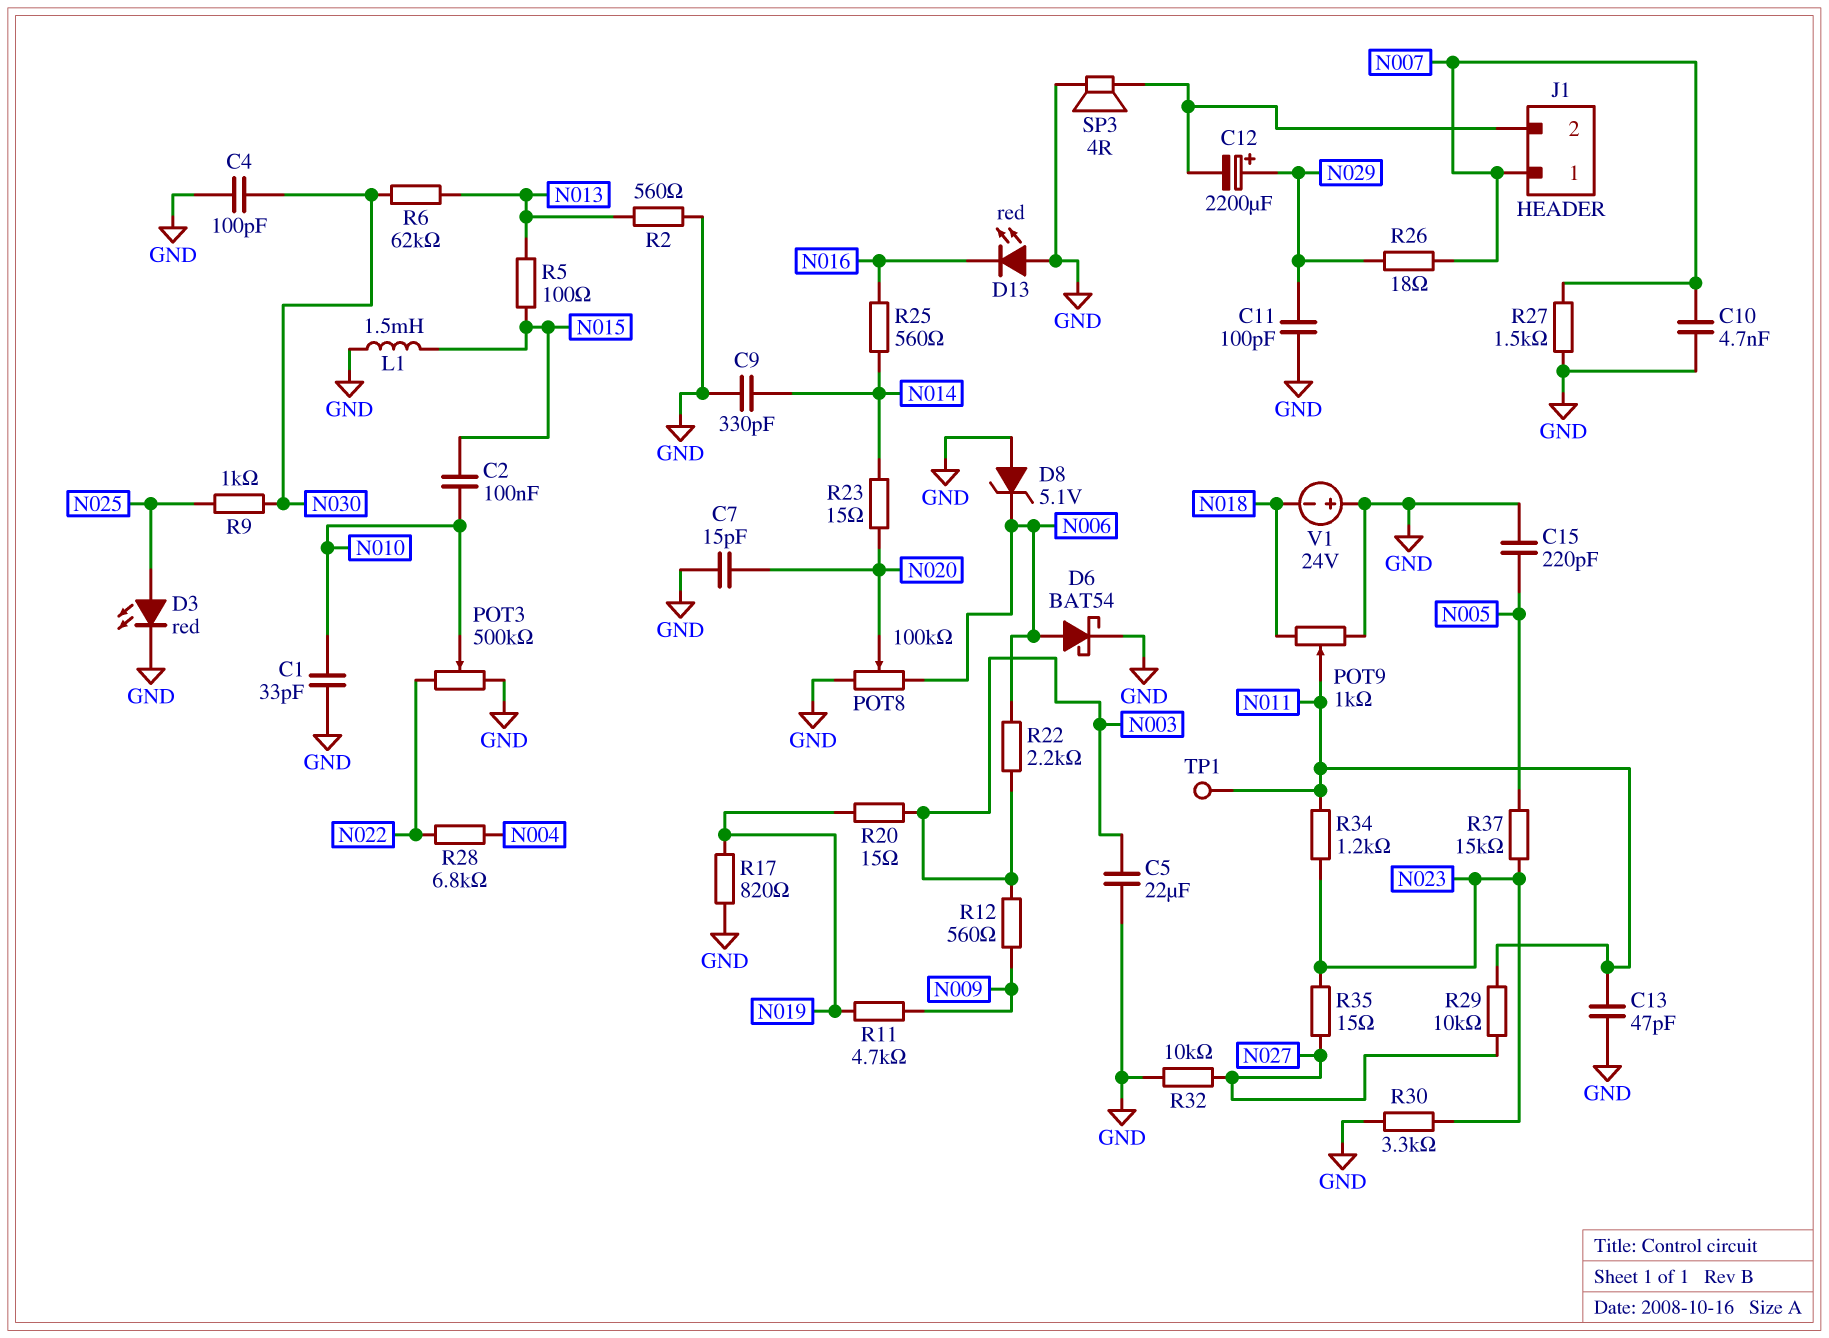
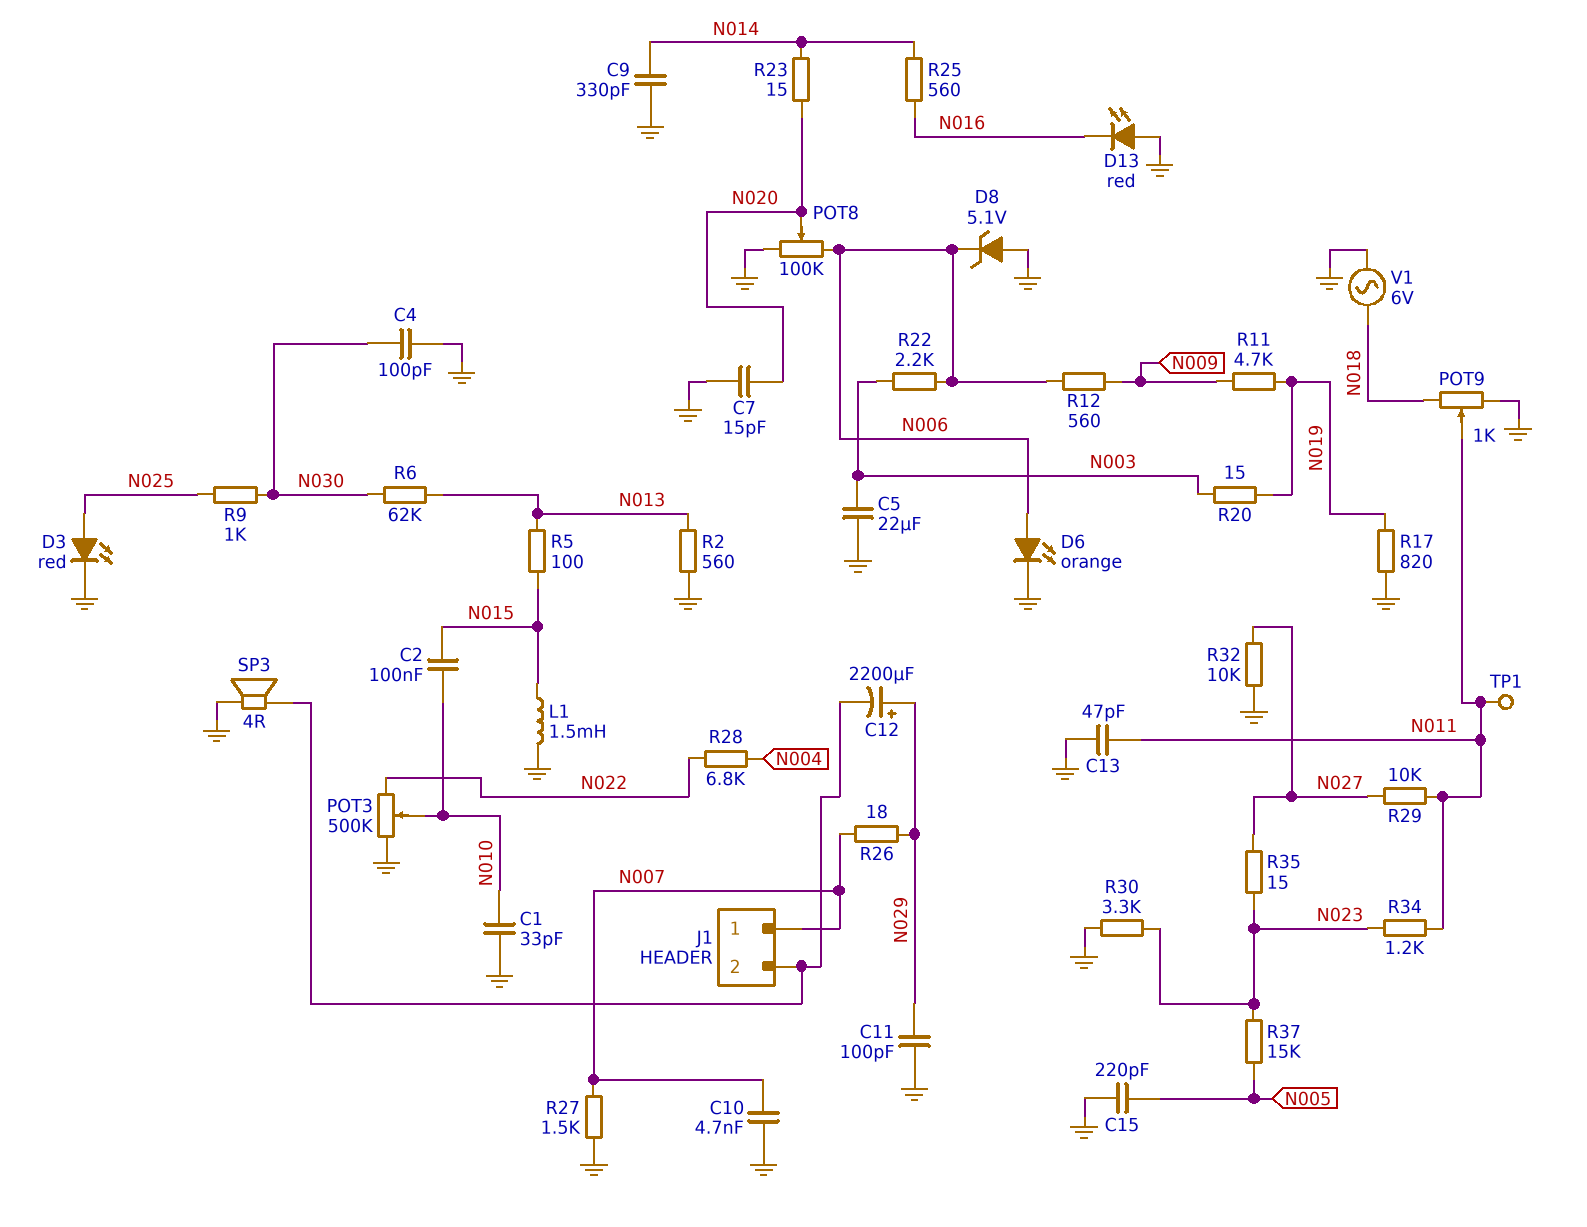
D6: schottky BAT54 (A N006, K GND) -> LED orange (A N006, K GND)
R12: 560 (N003, N009) -> 560 (N006, N009)
V1: 24V (plus GND, minus N018) -> AC 6V (GND, N018)

